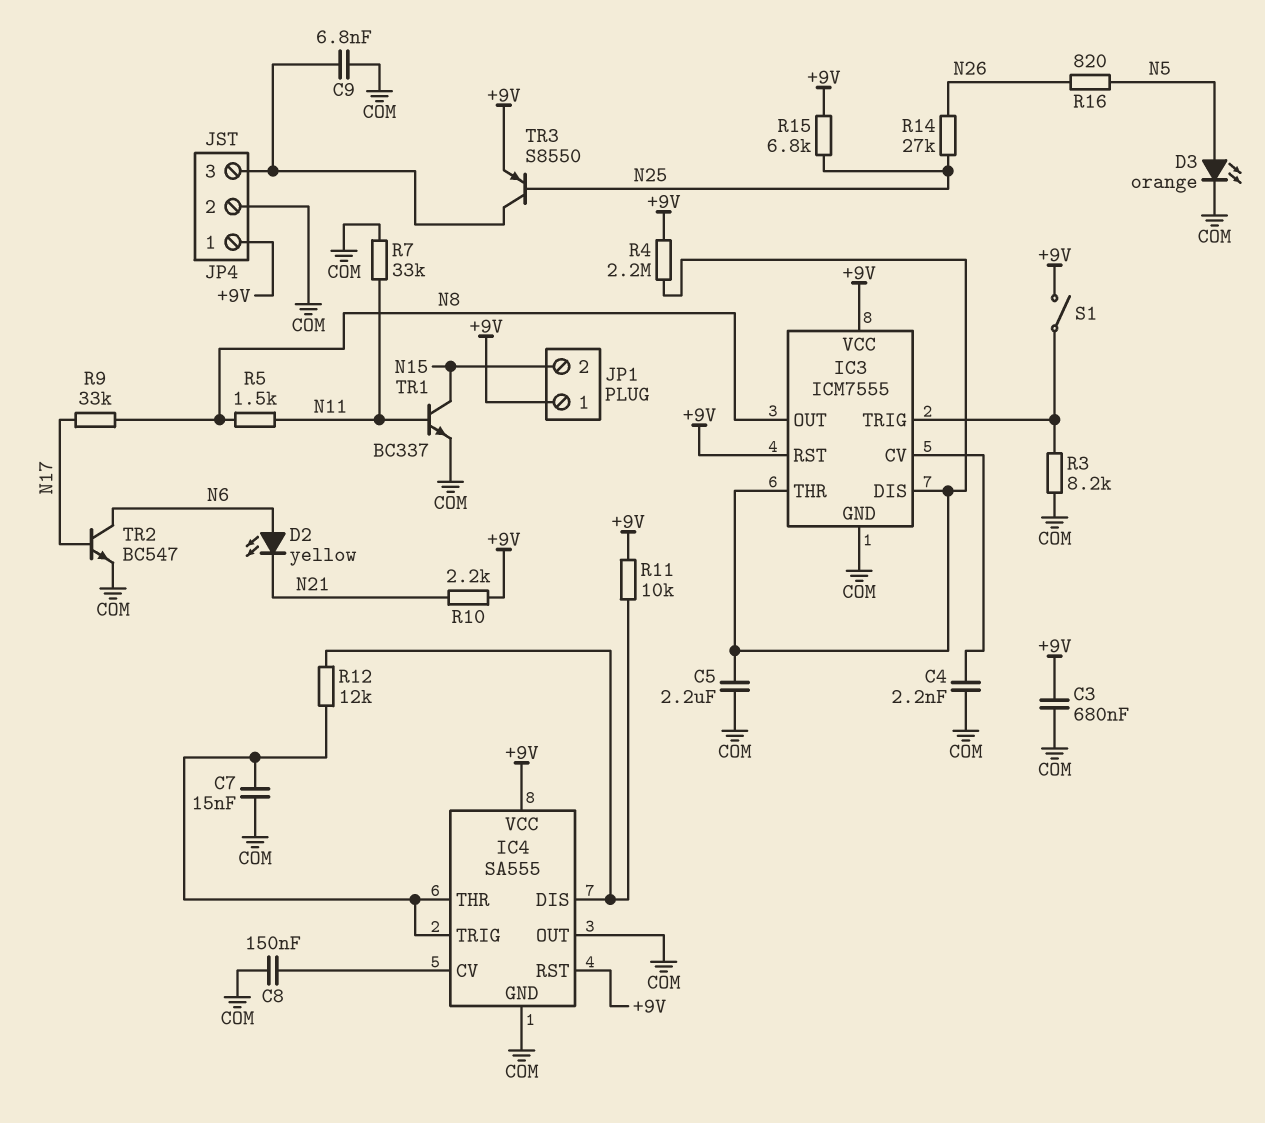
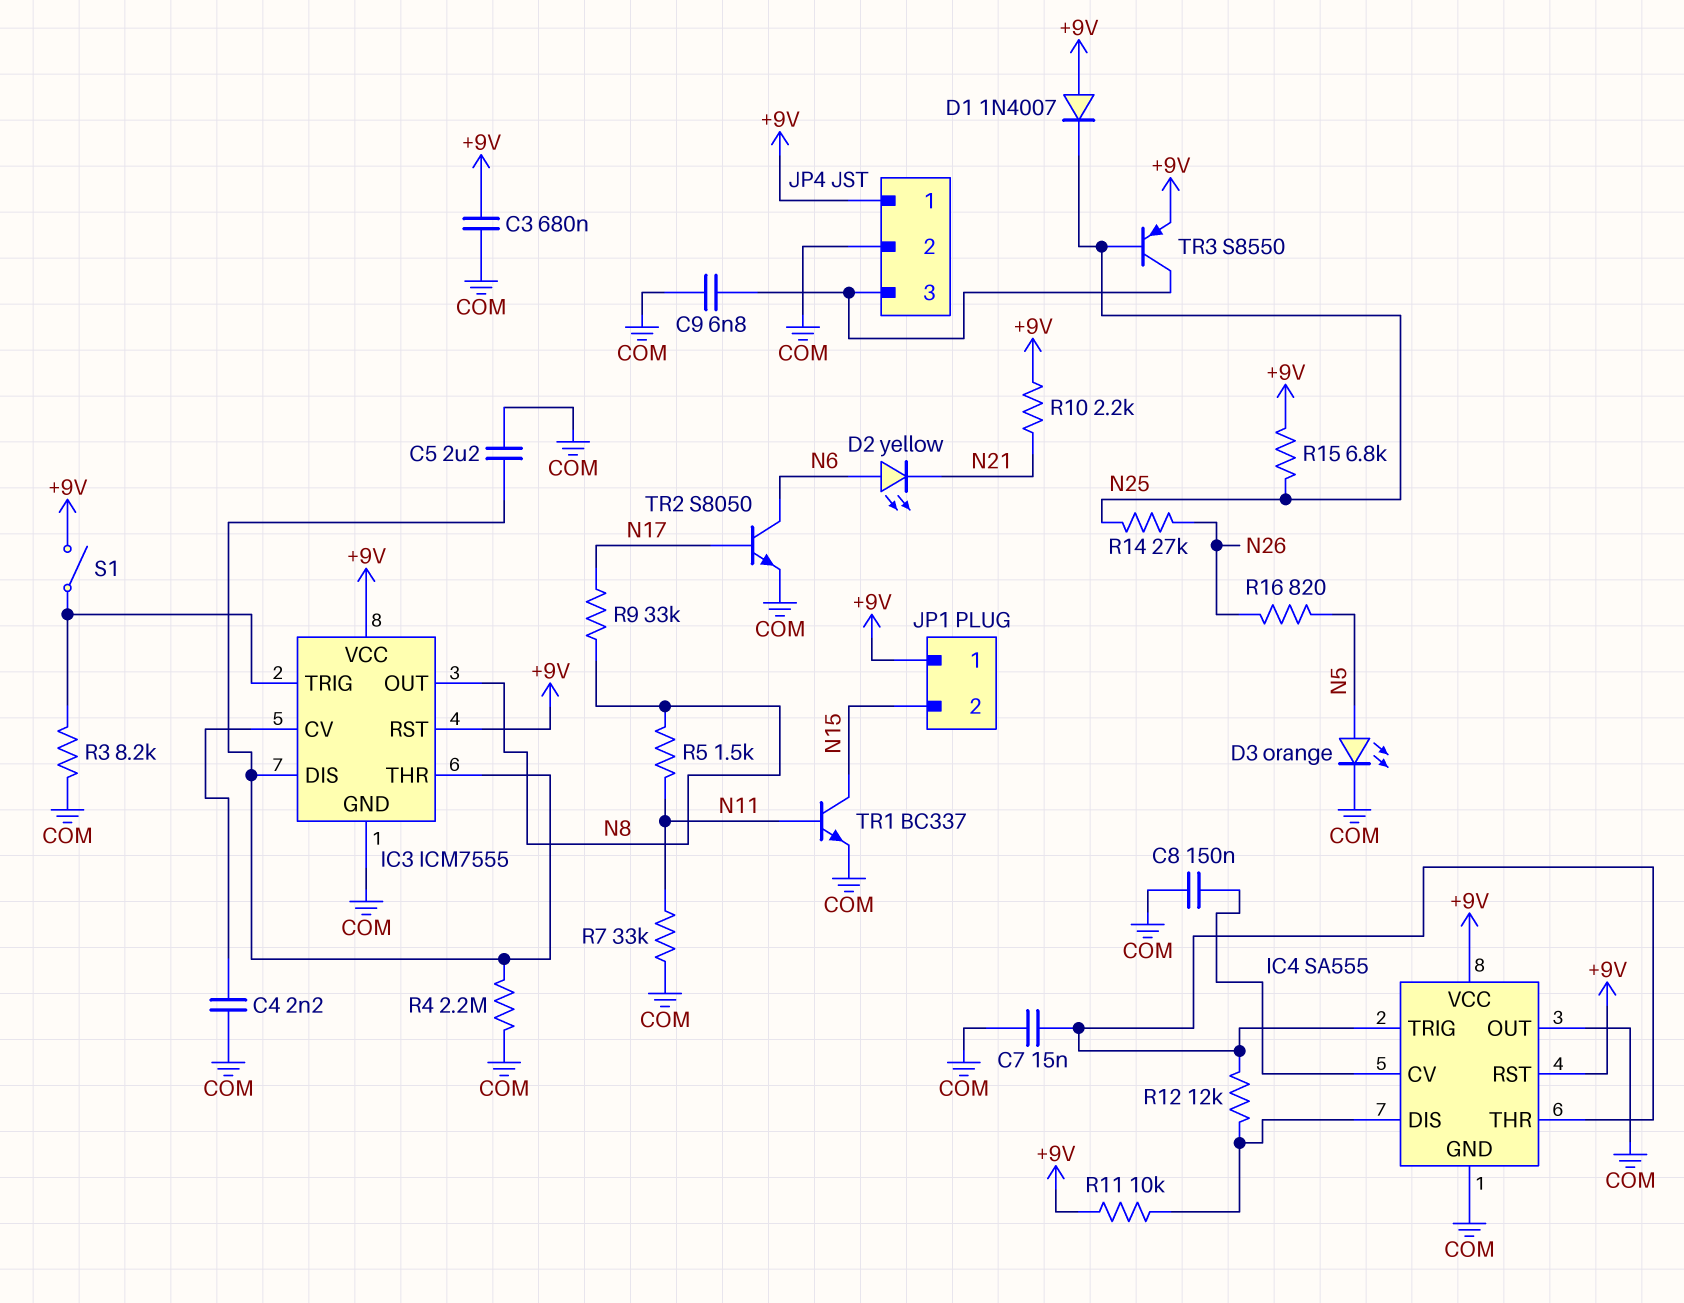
D1: none -> diode 1N4007 (A +9V, K N25)
R4: 2.2M (+9V, IC3/DIS) -> 2.2M (COM, IC3/DIS)
TR2: NPN BC547 (B N17, C N6, E COM) -> NPN S8050 (B N17, C N6, E COM)

